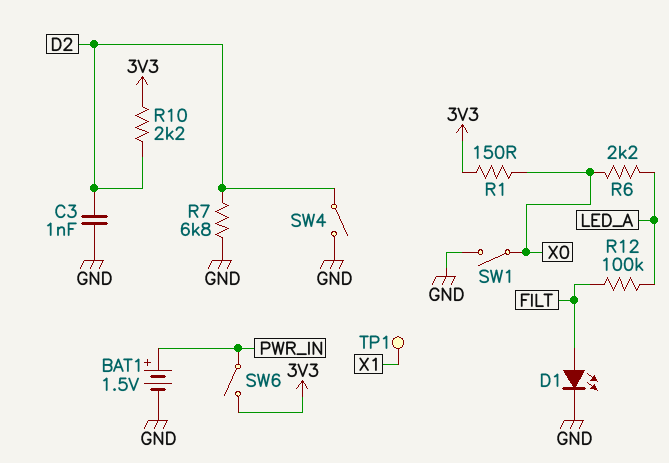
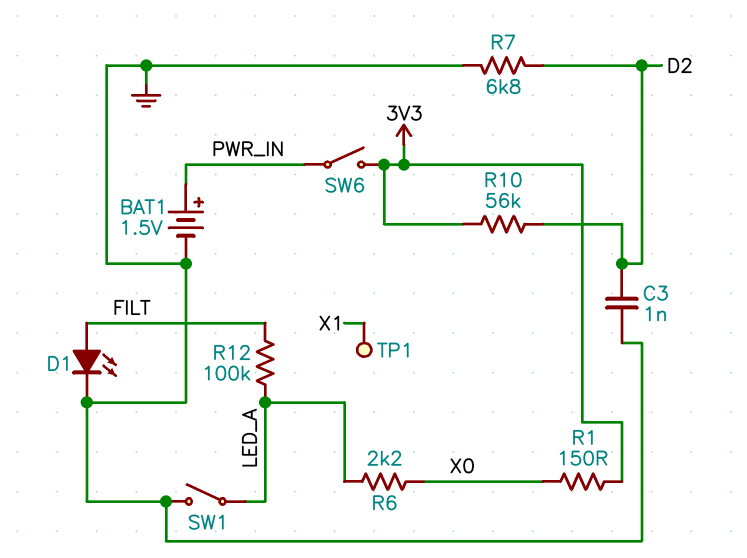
R10: 2.2k (3V3, D2) -> 56k (3V3, D2)
SW1: switch (GND, X0) -> switch (GND, LED_A)
SW4: switch (D2, GND) -> none

